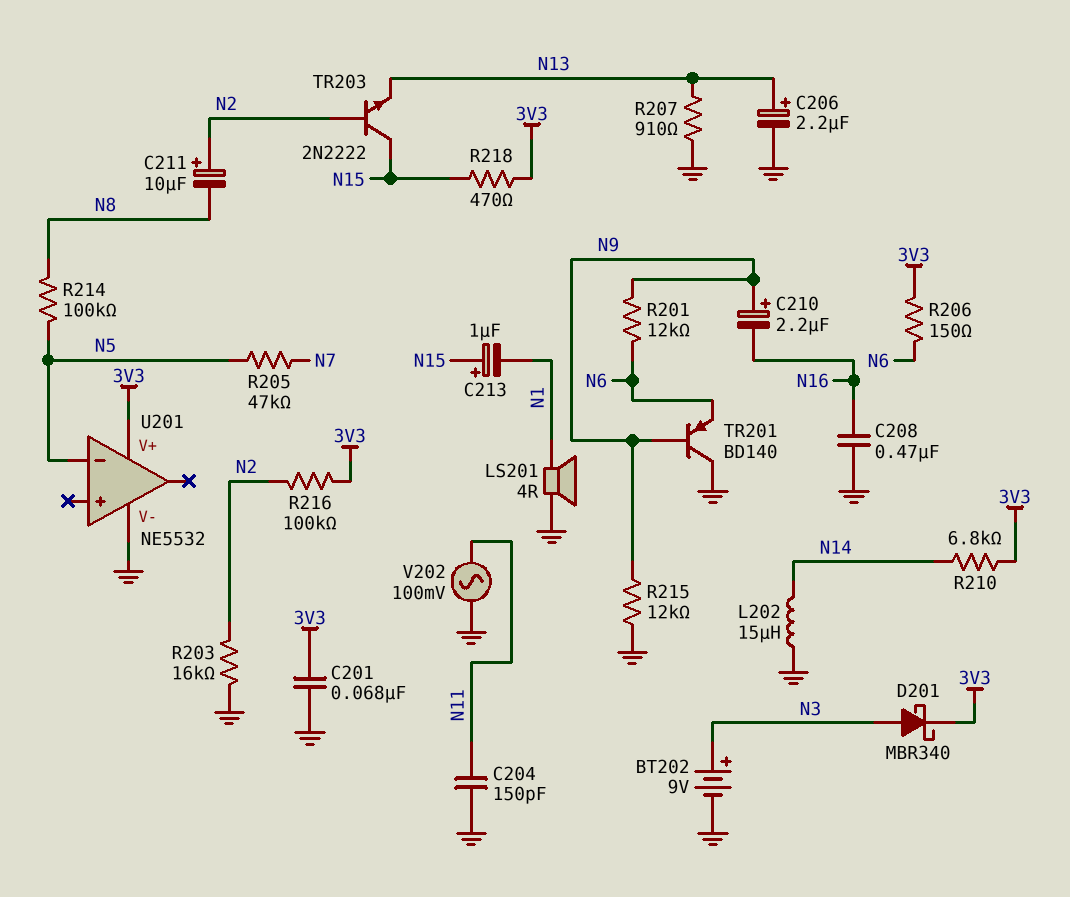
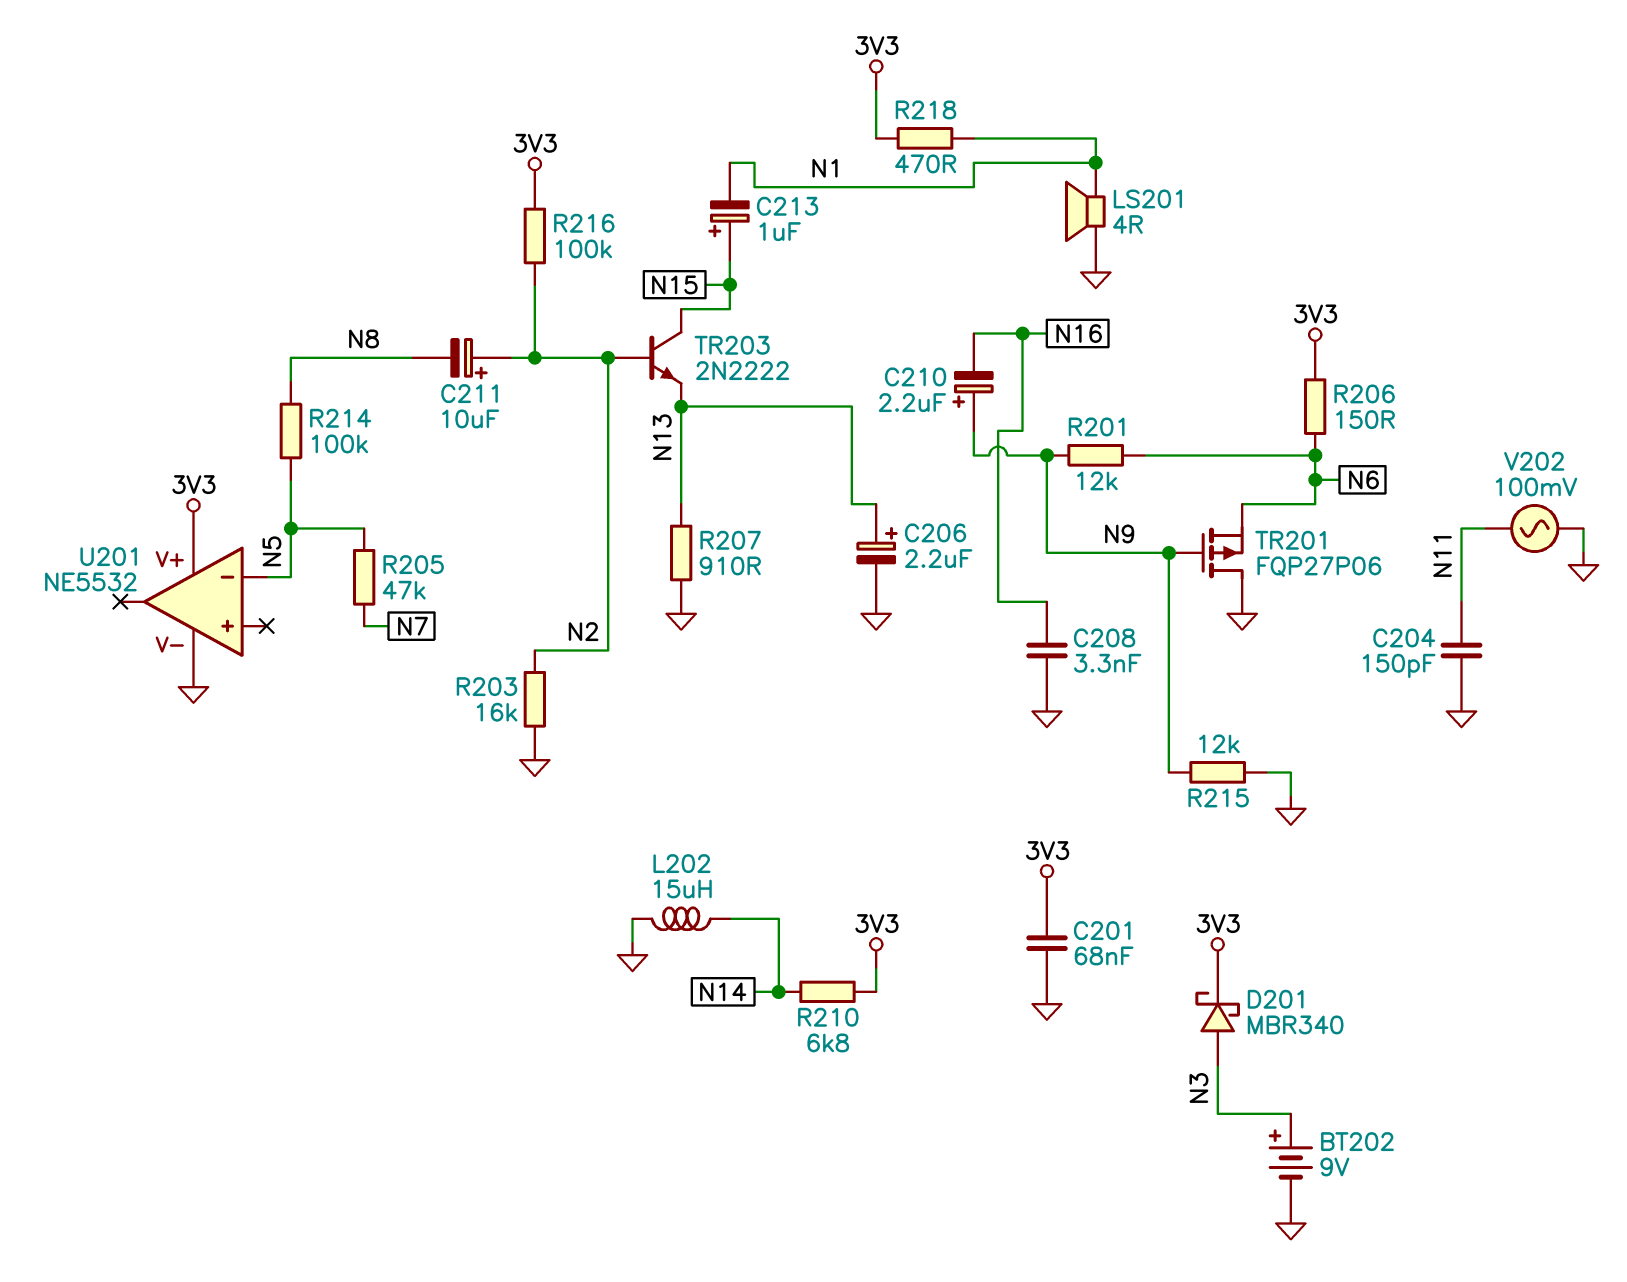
C208: 470nF (GND, N16) -> 3.3nF (GND, N16)
R218: 470 (3V3, N15) -> 470 (3V3, N1)
TR201: PNP BD140 (B N9, C GND, E N6) -> PMOS FQP27P06 (G N9, D GND, S N6)

